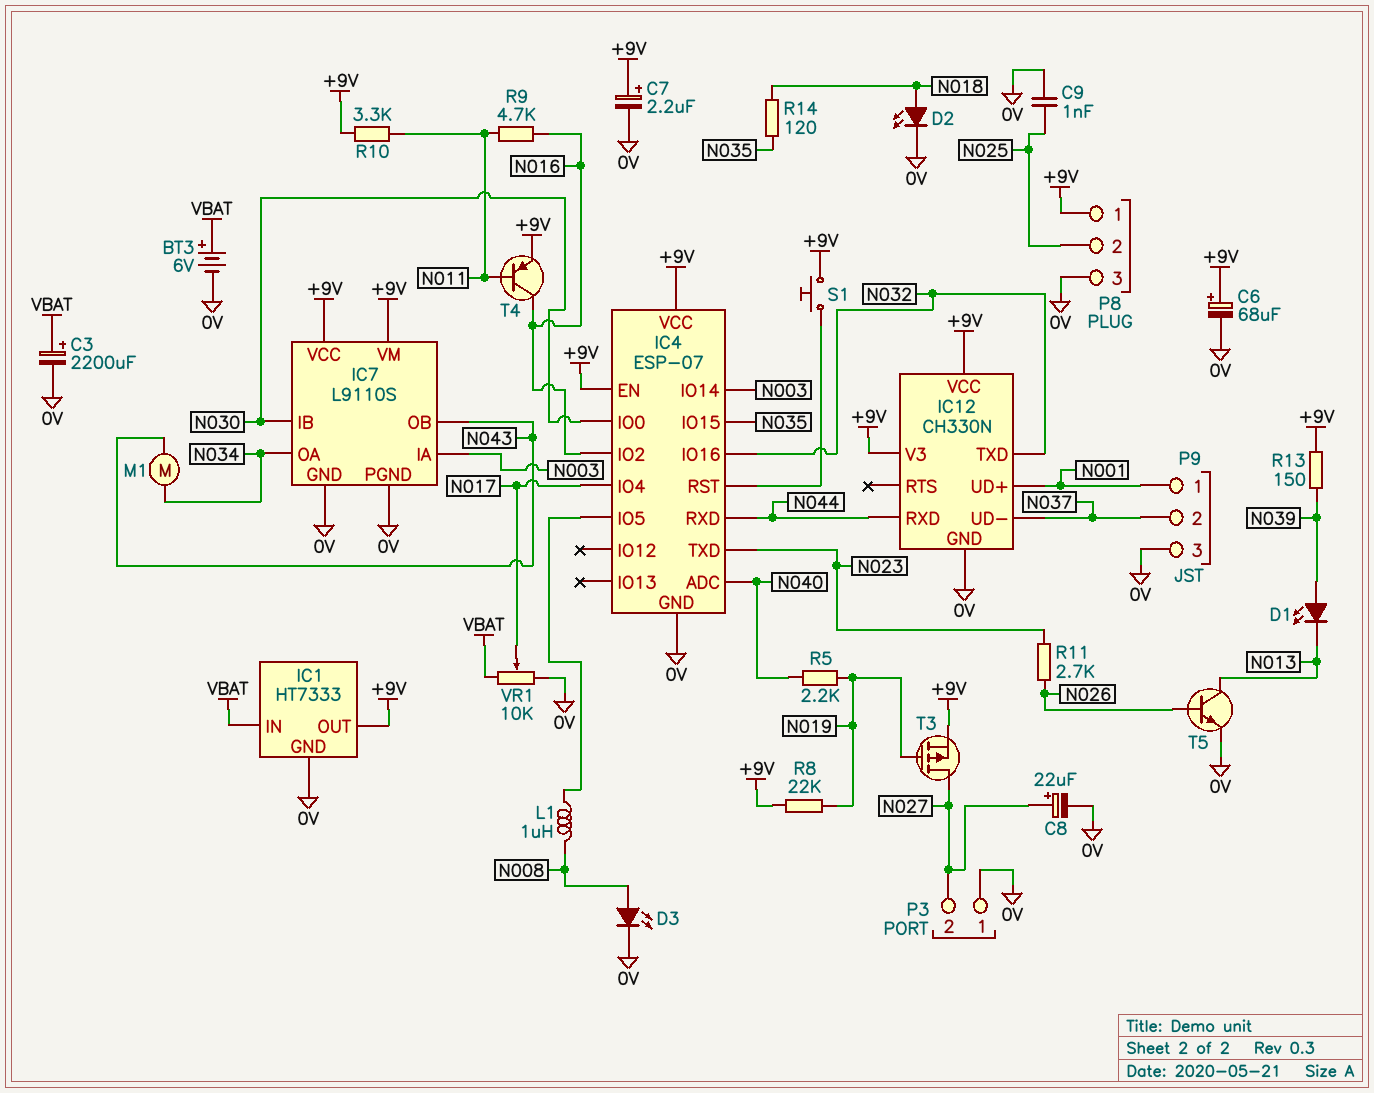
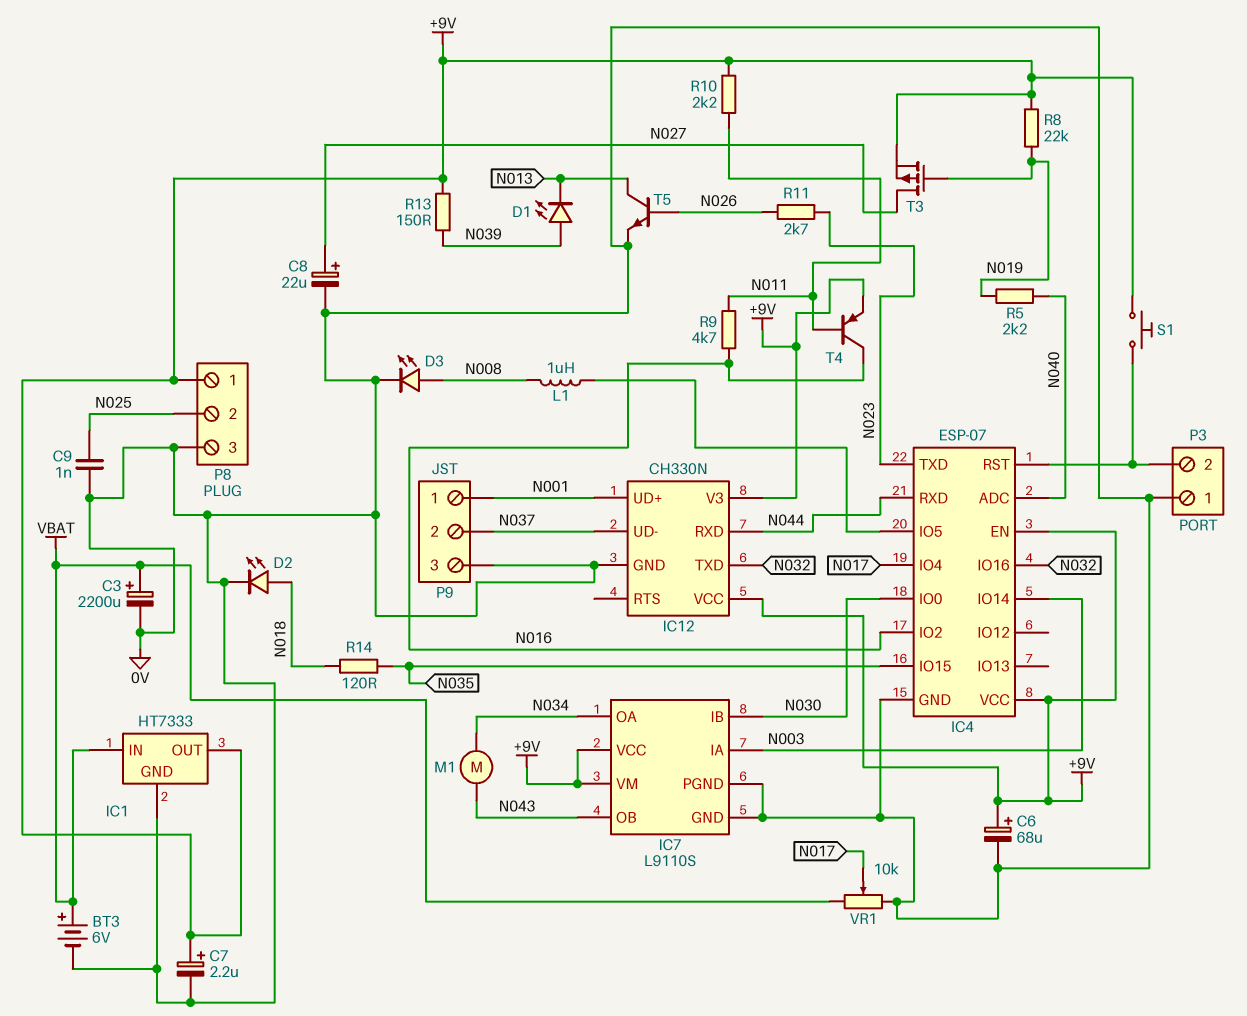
P3 pin 2: N027 -> IC4/RST
R10: 3.3k (+9V, N011) -> 2.2k (+9V, N011)

